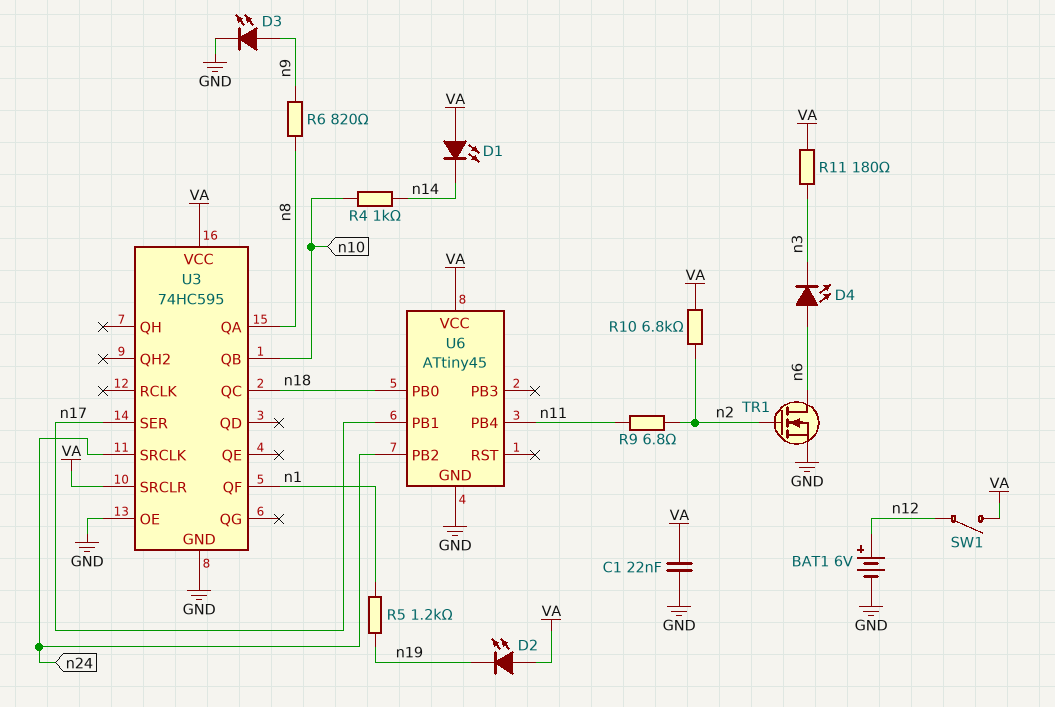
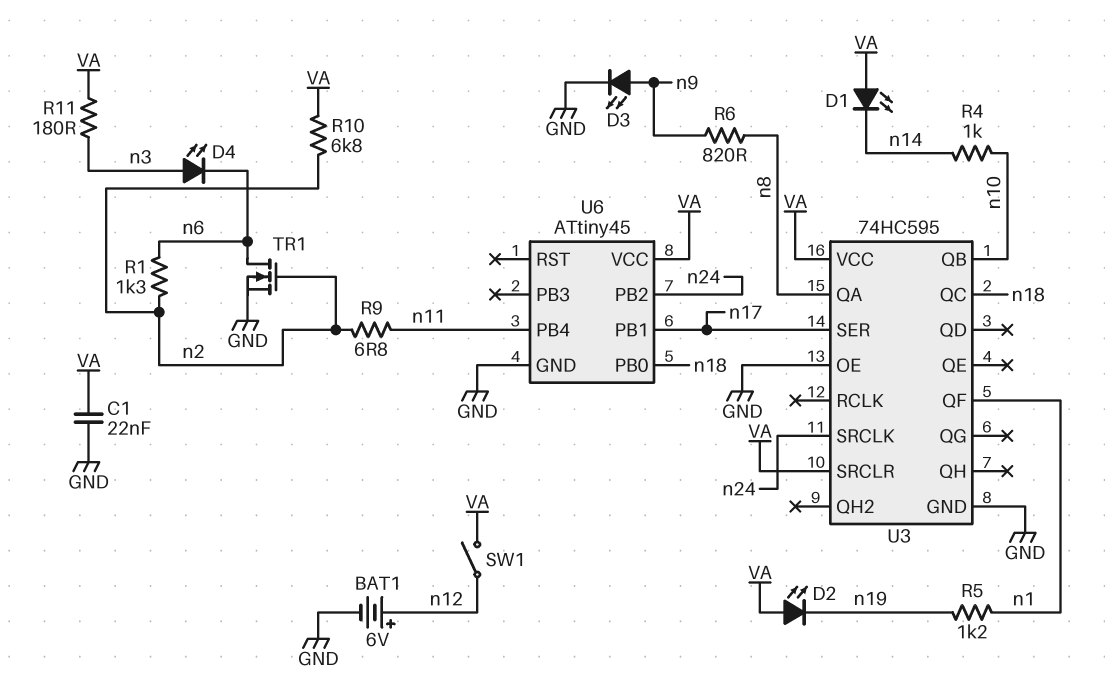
D4: LED (A n6, K n3) -> LED (A n3, K n6)
R1: none -> 1.3k (n2, n6)

